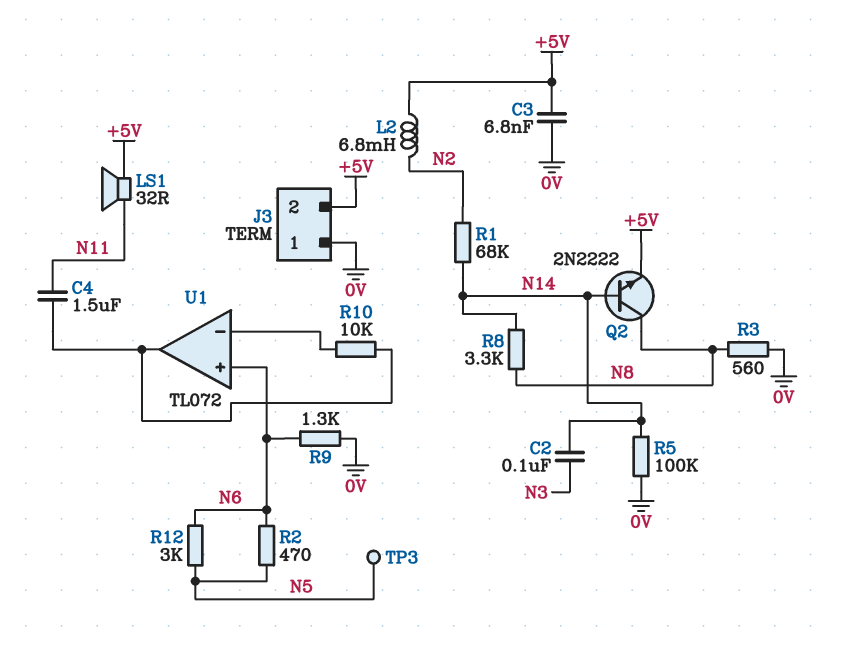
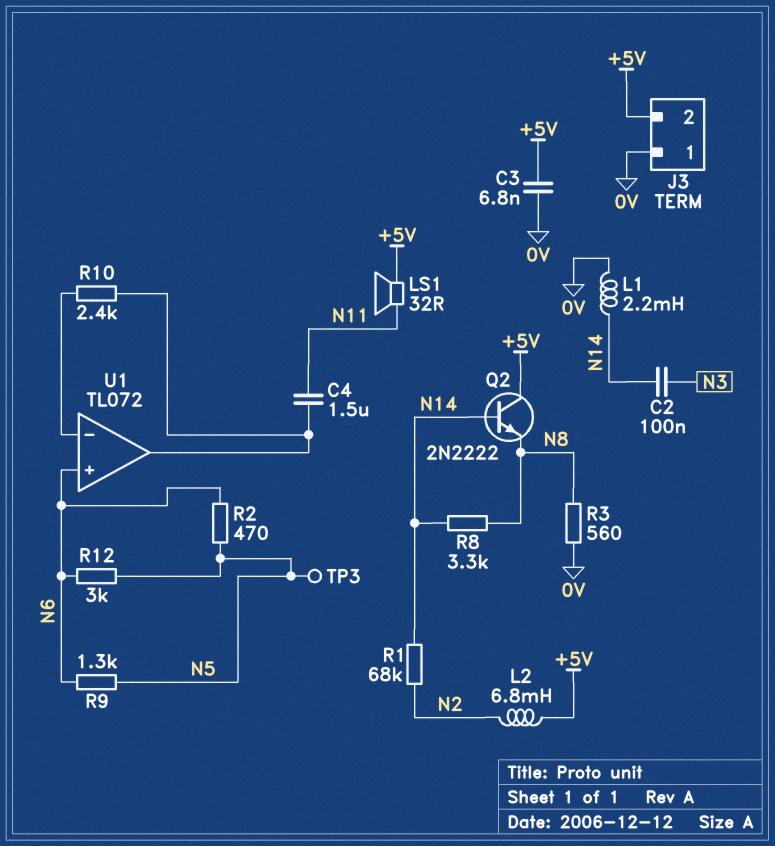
L1: none -> 2.2mH (0V, N14)
Q2: NPN 2N2222 (B N14, C N8, E +5V) -> NPN 2N2222 (B N14, C +5V, E N8)
R5: 100k (0V, N14) -> none
R9: 1.3k (0V, N6) -> 1.3k (N5, N6)
R10: 10k (U1/in-, U1/out) -> 2.4k (U1/in-, U1/out)

